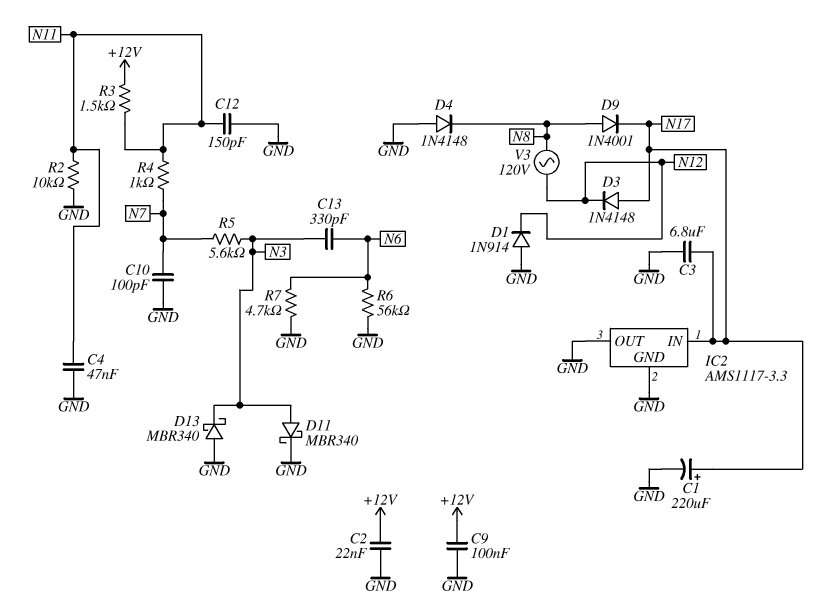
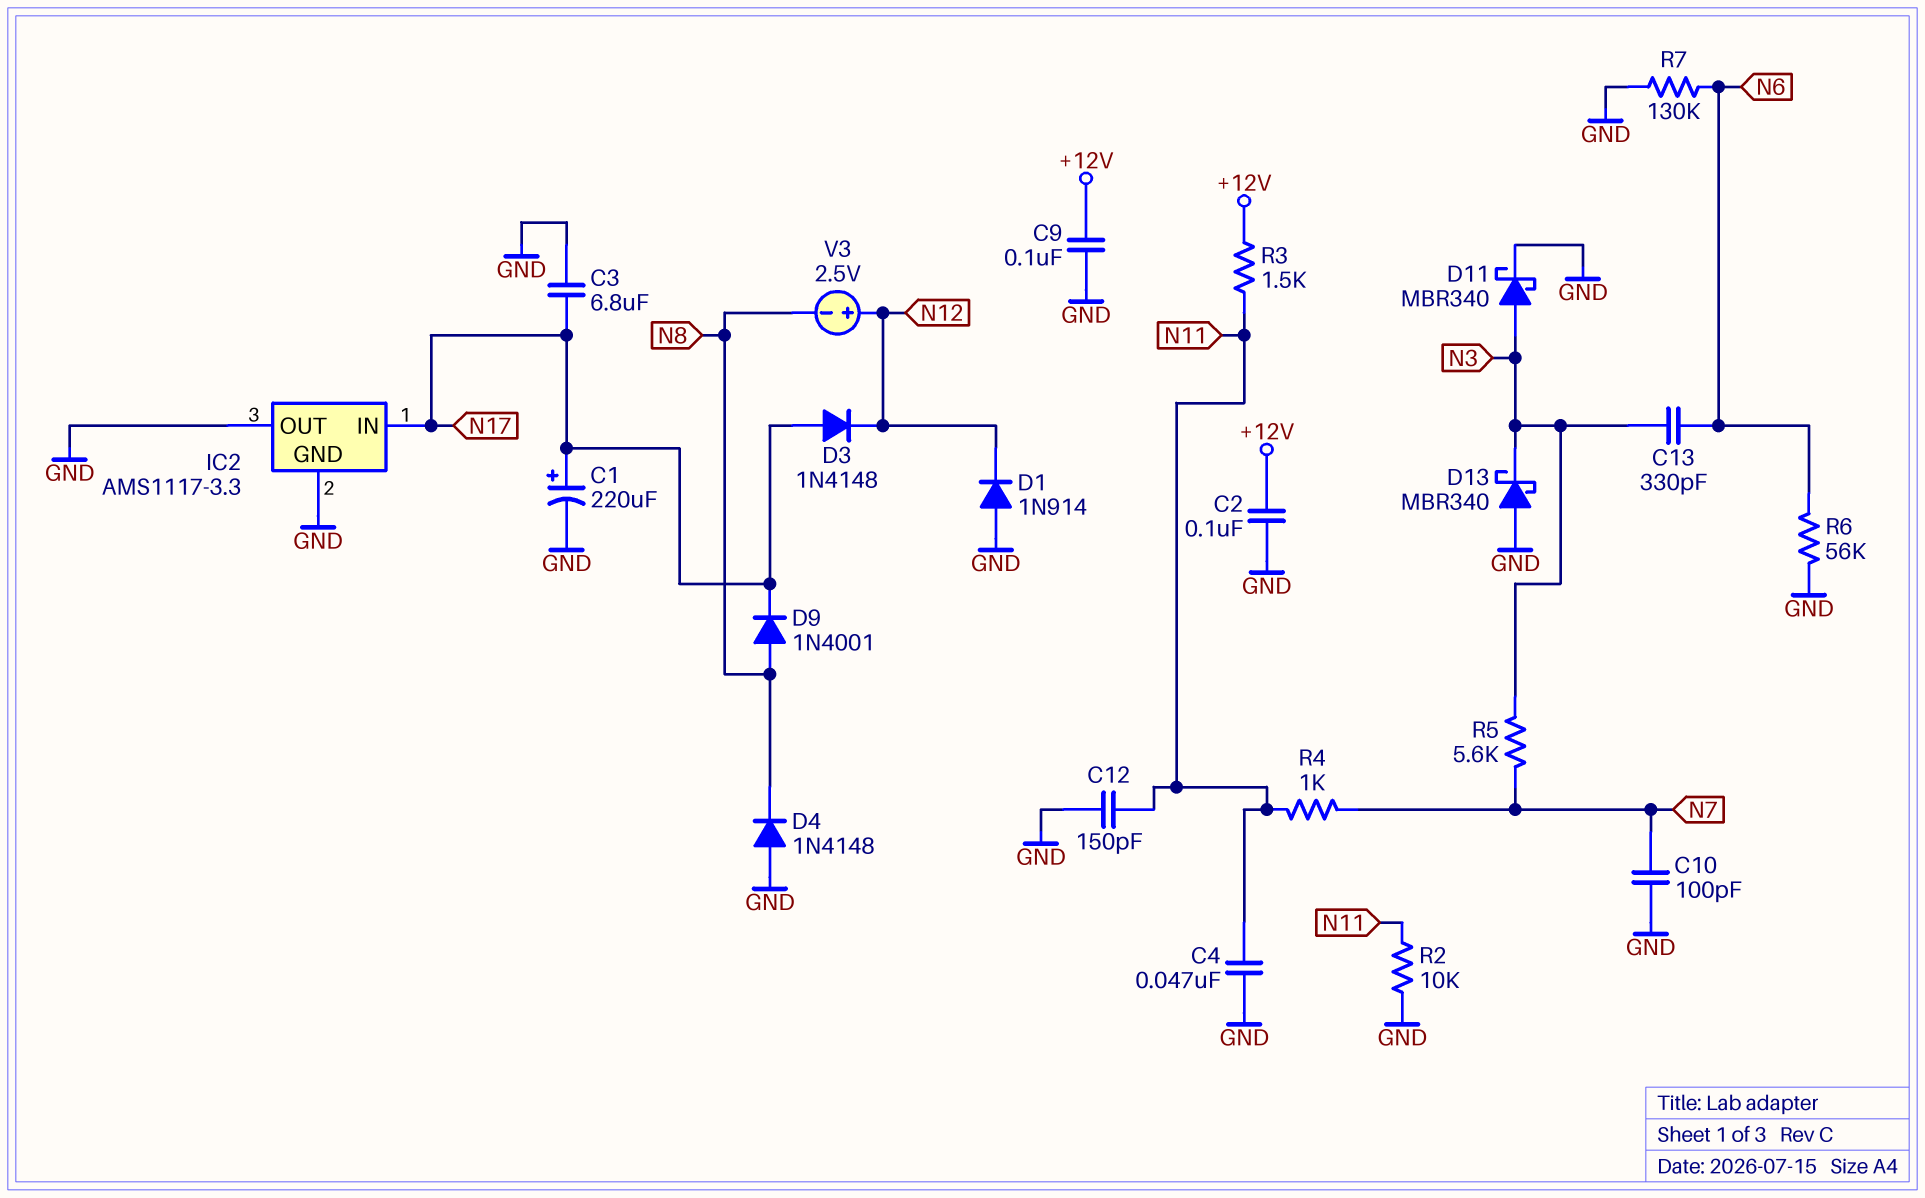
C2: 22nF (+12V, GND) -> 100nF (+12V, GND)
R7: 4.7k (GND, N6) -> 130k (GND, N6)
V3: AC 120V (N8, N12) -> 2.5V (plus N12, minus N8)

